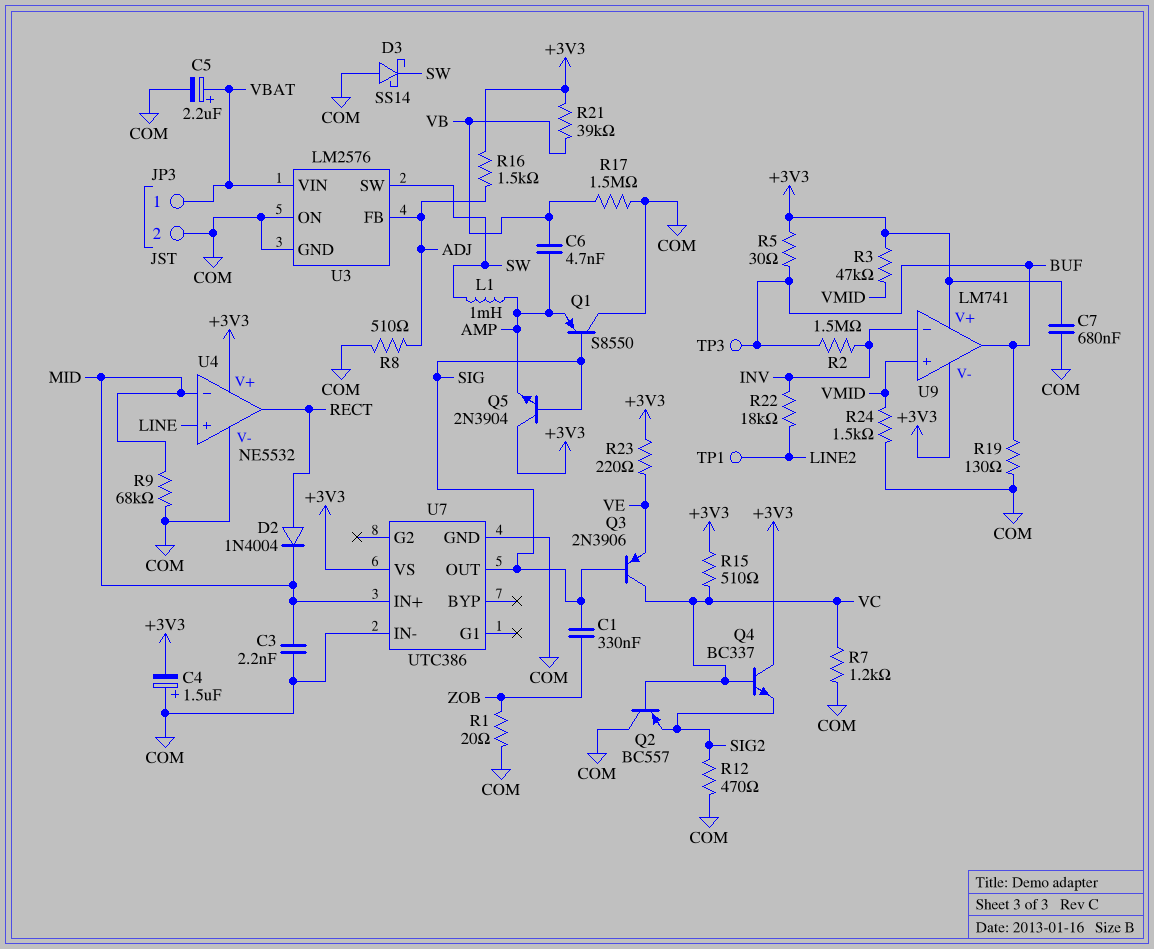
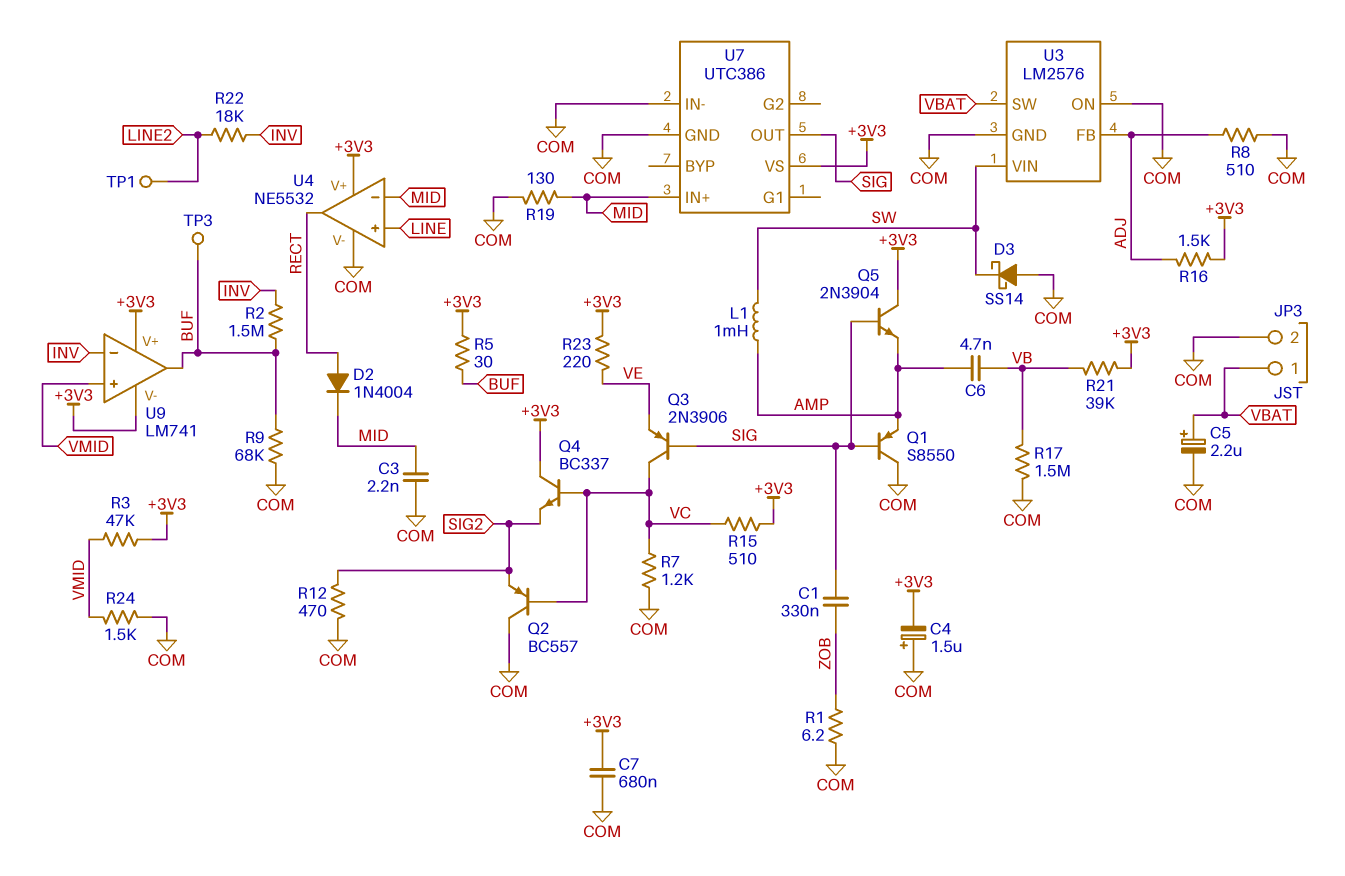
R1: 20 (COM, ZOB) -> 6.2 (COM, ZOB)
R9: 68k (COM, MID) -> 68k (BUF, COM)
R19: 130 (BUF, COM) -> 130 (COM, MID)
U3 pin SW: SW -> VBAT
U3 pin VIN: VBAT -> SW

